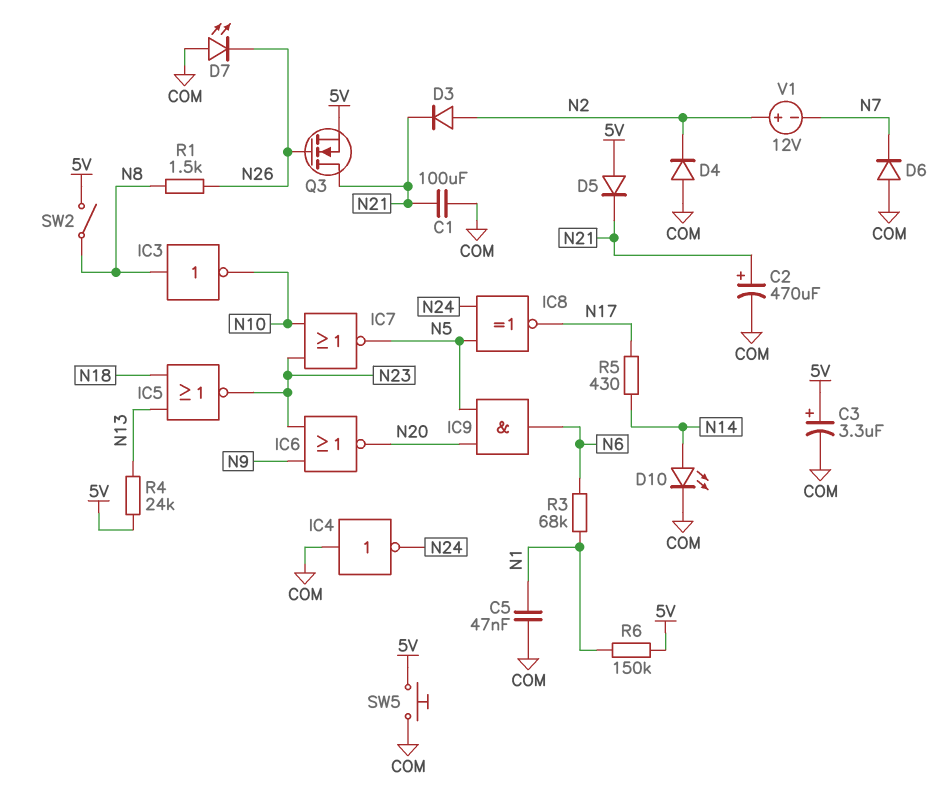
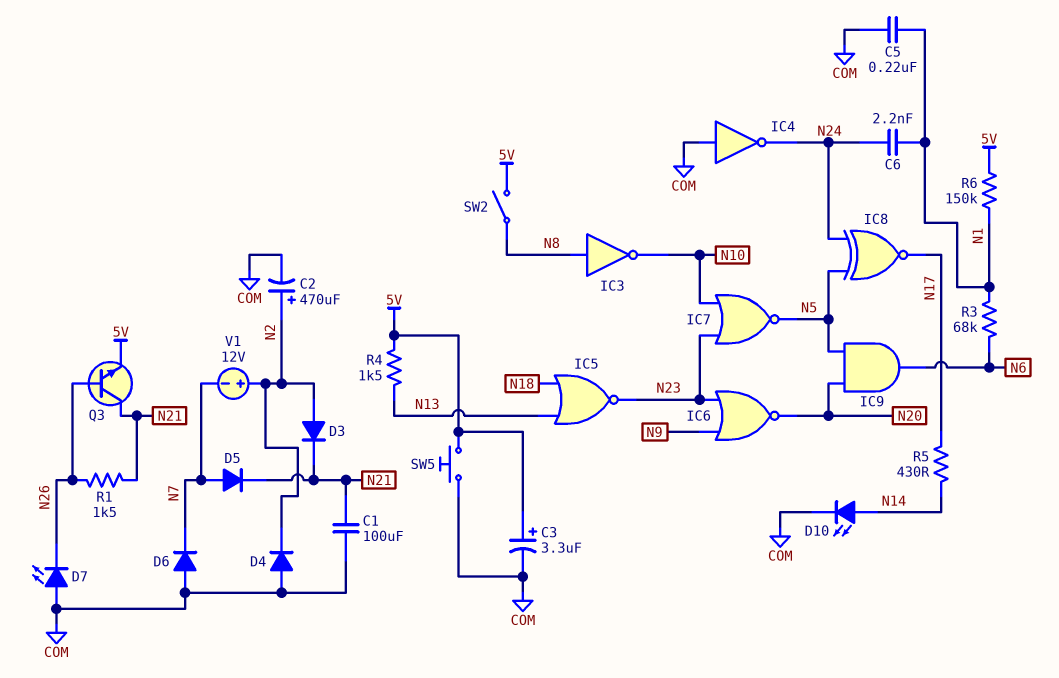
C2: 470uF (plus N21, minus COM) -> 470uF (plus N2, minus COM)
C5: 47nF (COM, N1) -> 220nF (COM, N1)
C6: none -> 2.2nF (N1, N24)
D5: diode (A 5V, K N21) -> diode (A N7, K N21)
Q3: NMOS (G N26, D N21, S 5V) -> NPN (B N26, C N21, E 5V)
R1: 1.5k (N8, N26) -> 1.5k (N21, N26)
R4: 24k (5V, N13) -> 1.5k (5V, N13)

